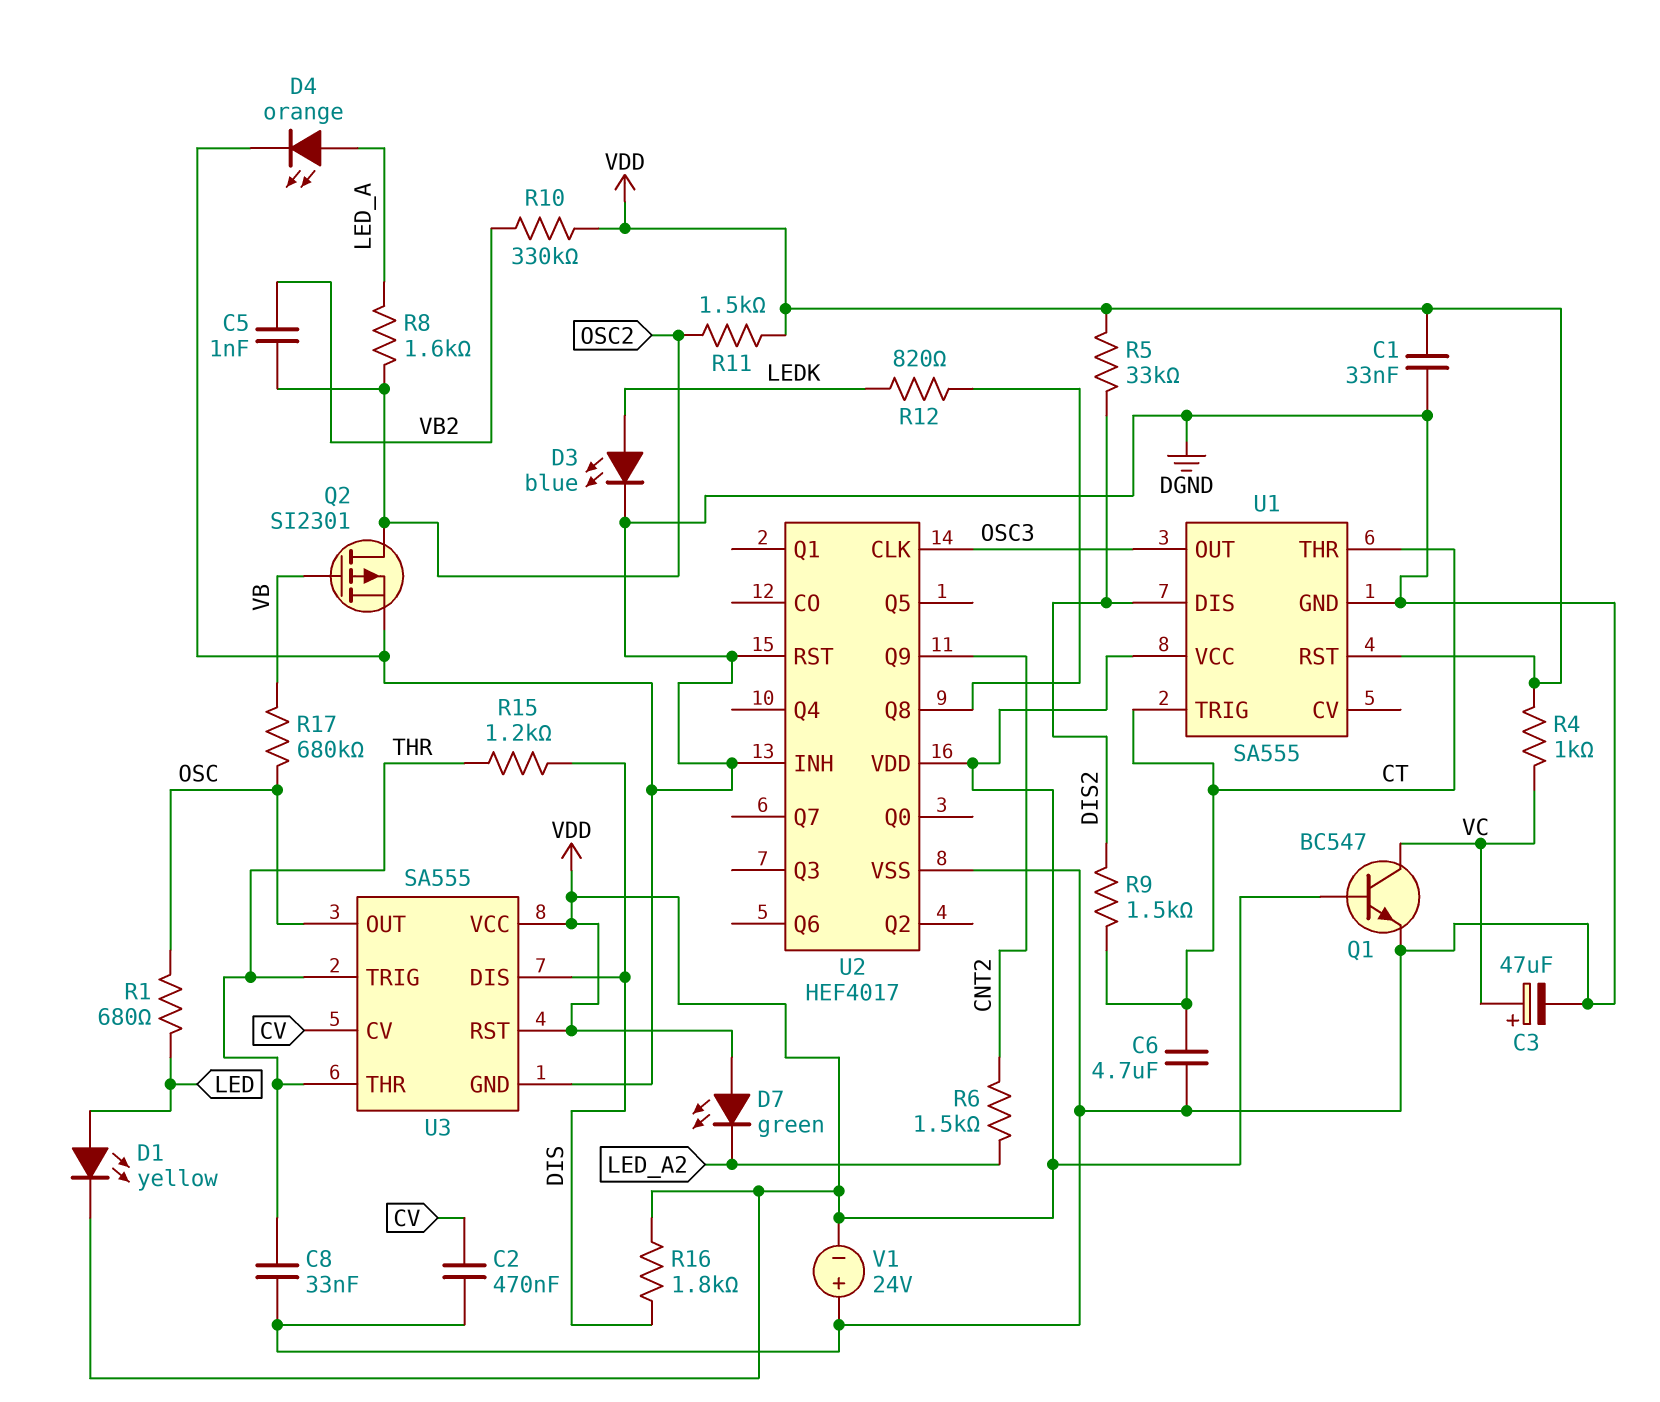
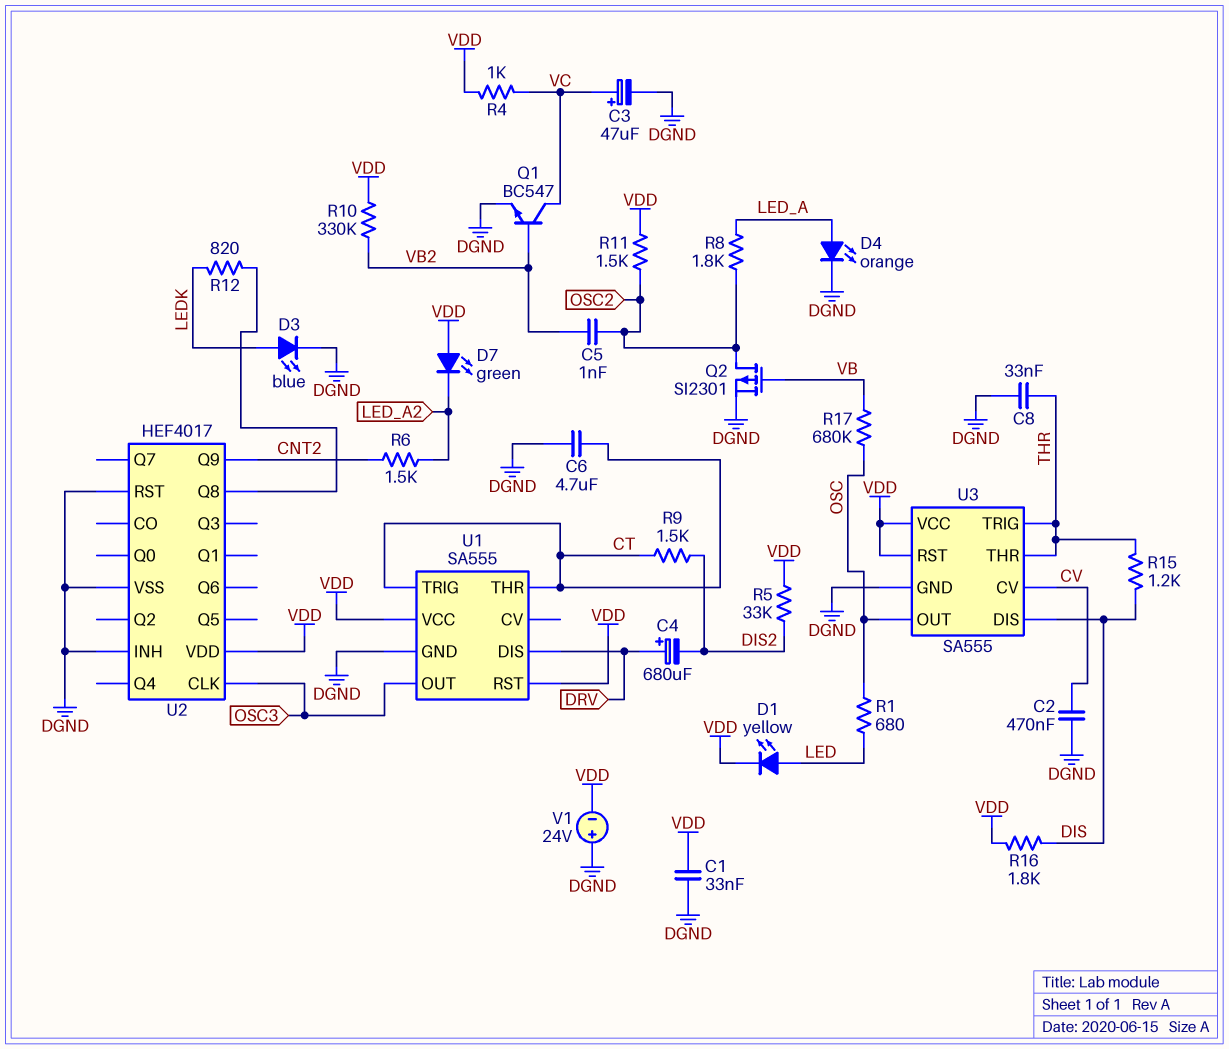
C4: none -> 680uF (plus DRV, minus DIS2)
Q1: NPN BC547 (B VDD, C VC, E DGND) -> NPN BC547 (B VB2, C VC, E DGND)
R8: 1.6k (LED_A, OSC2) -> 1.8k (LED_A, OSC2)
U1 pin DIS: DIS2 -> DRV

